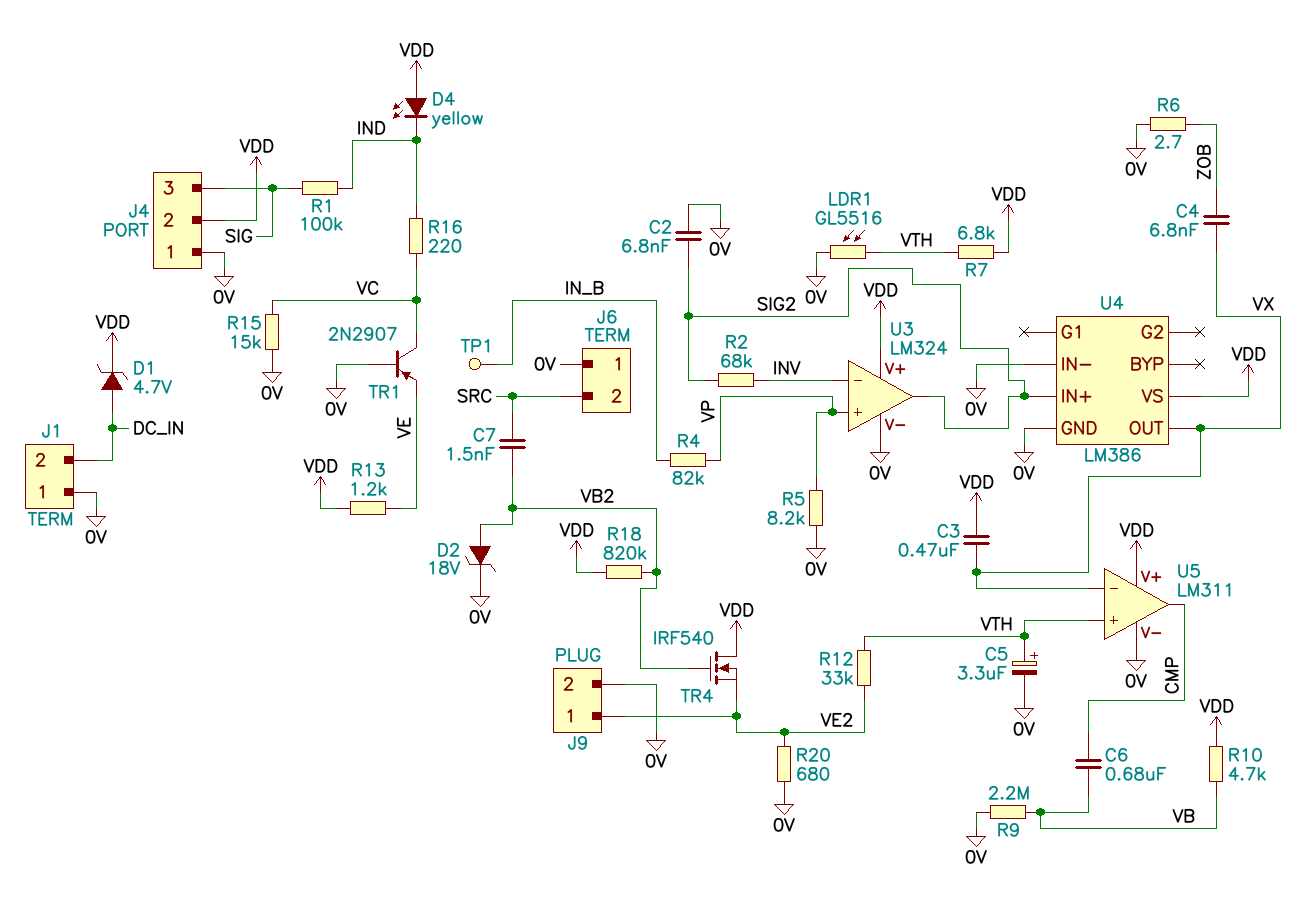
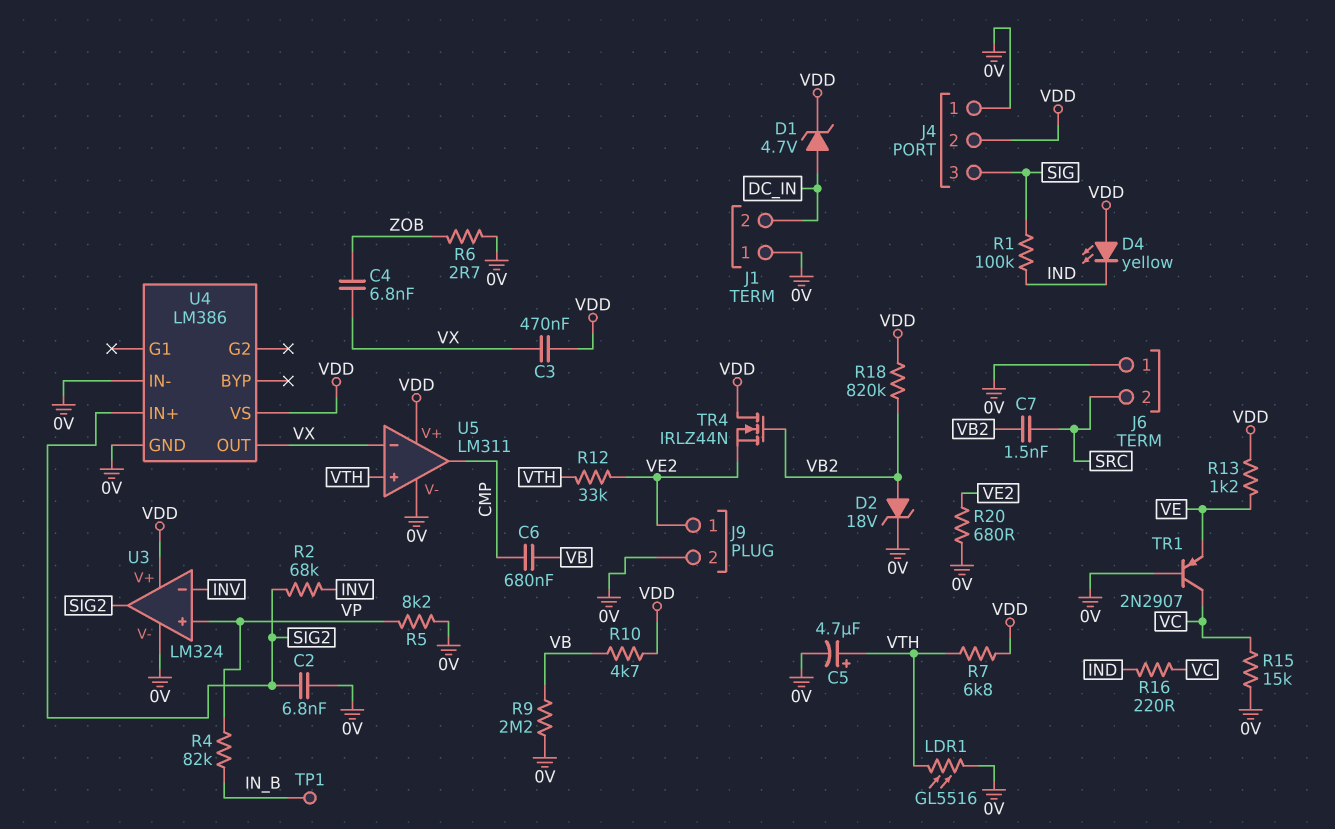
C5: 3.3uF (plus VTH, minus 0V) -> 4.7uF (plus VTH, minus 0V)
TR4: NMOS IRF540 (G VB2, D VDD, S VE2) -> NMOS IRLZ44N (G VB2, D VDD, S VE2)

